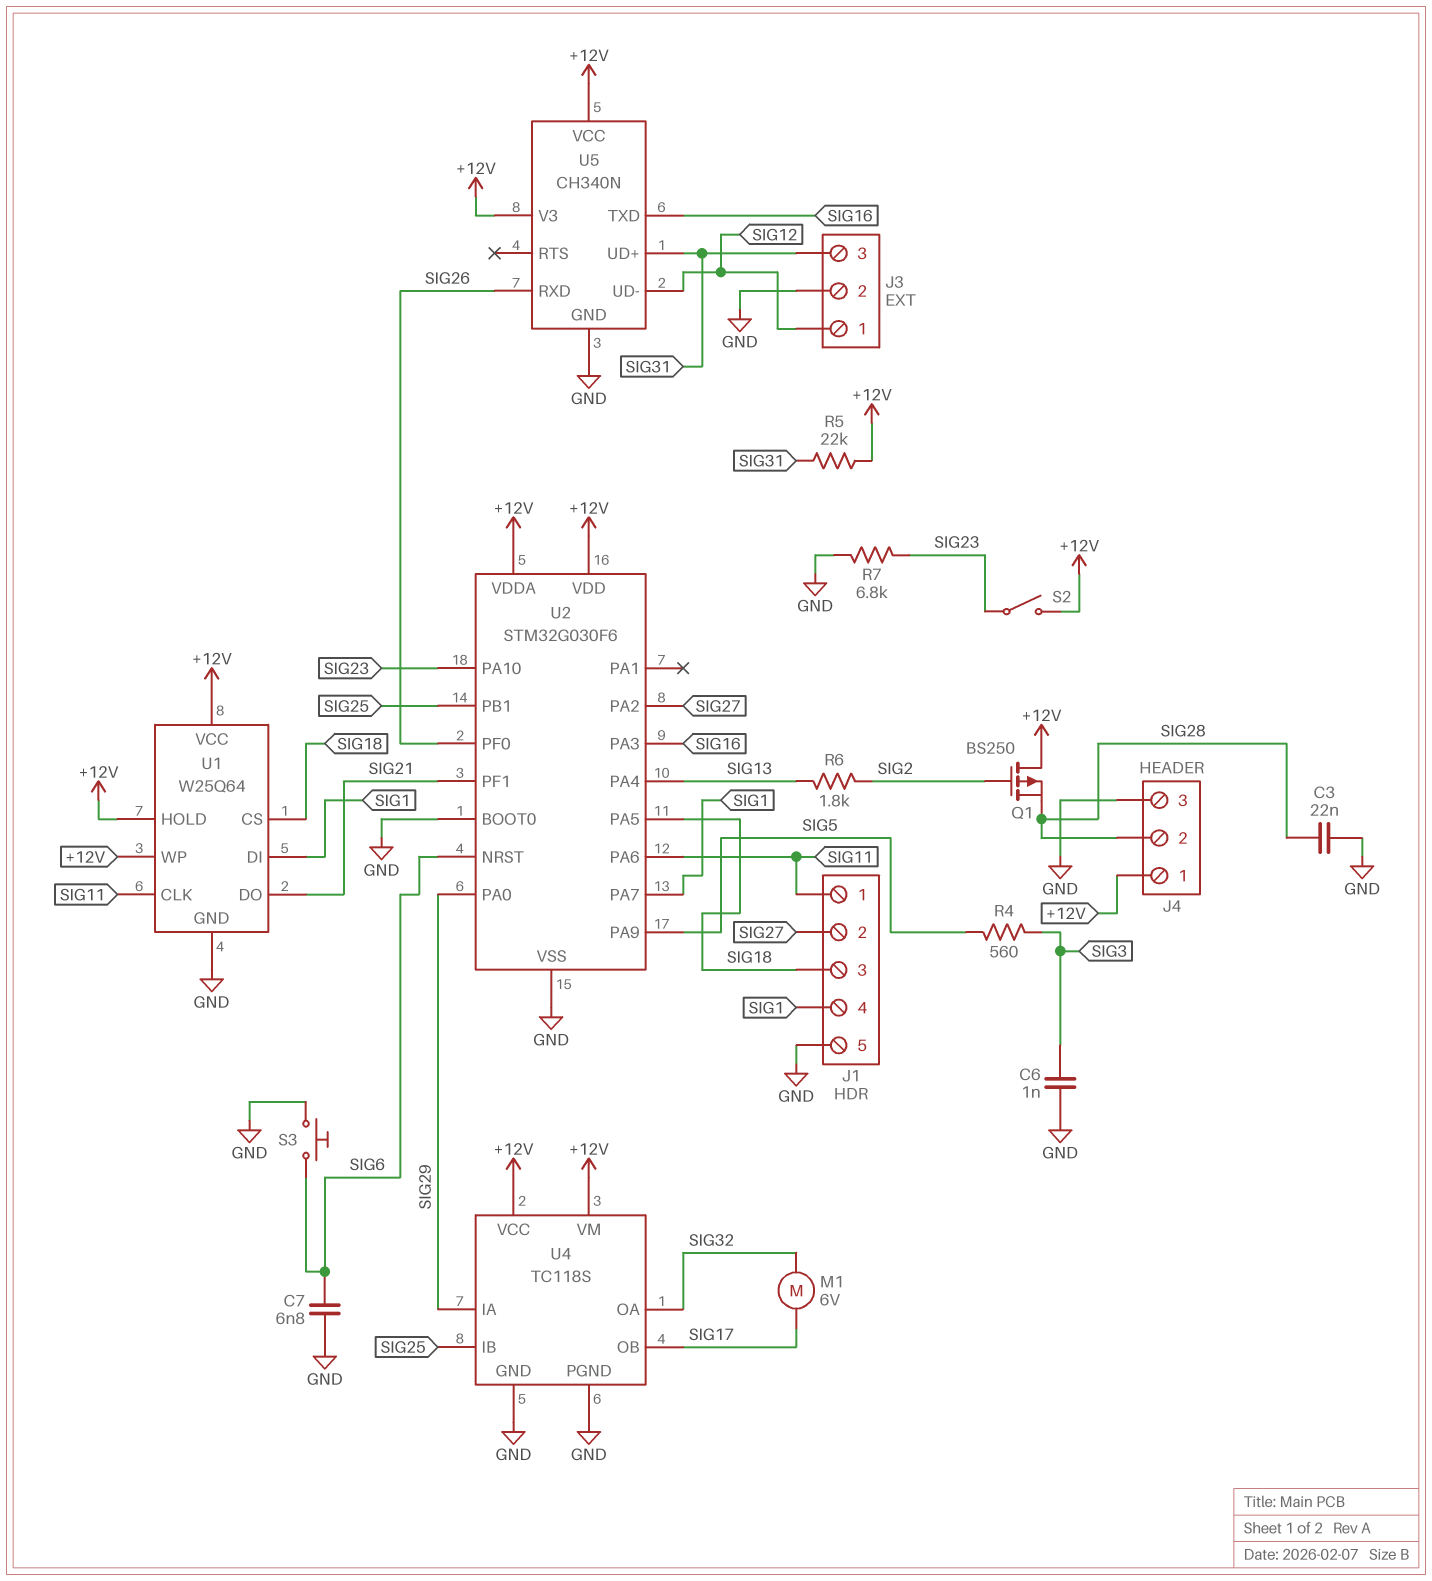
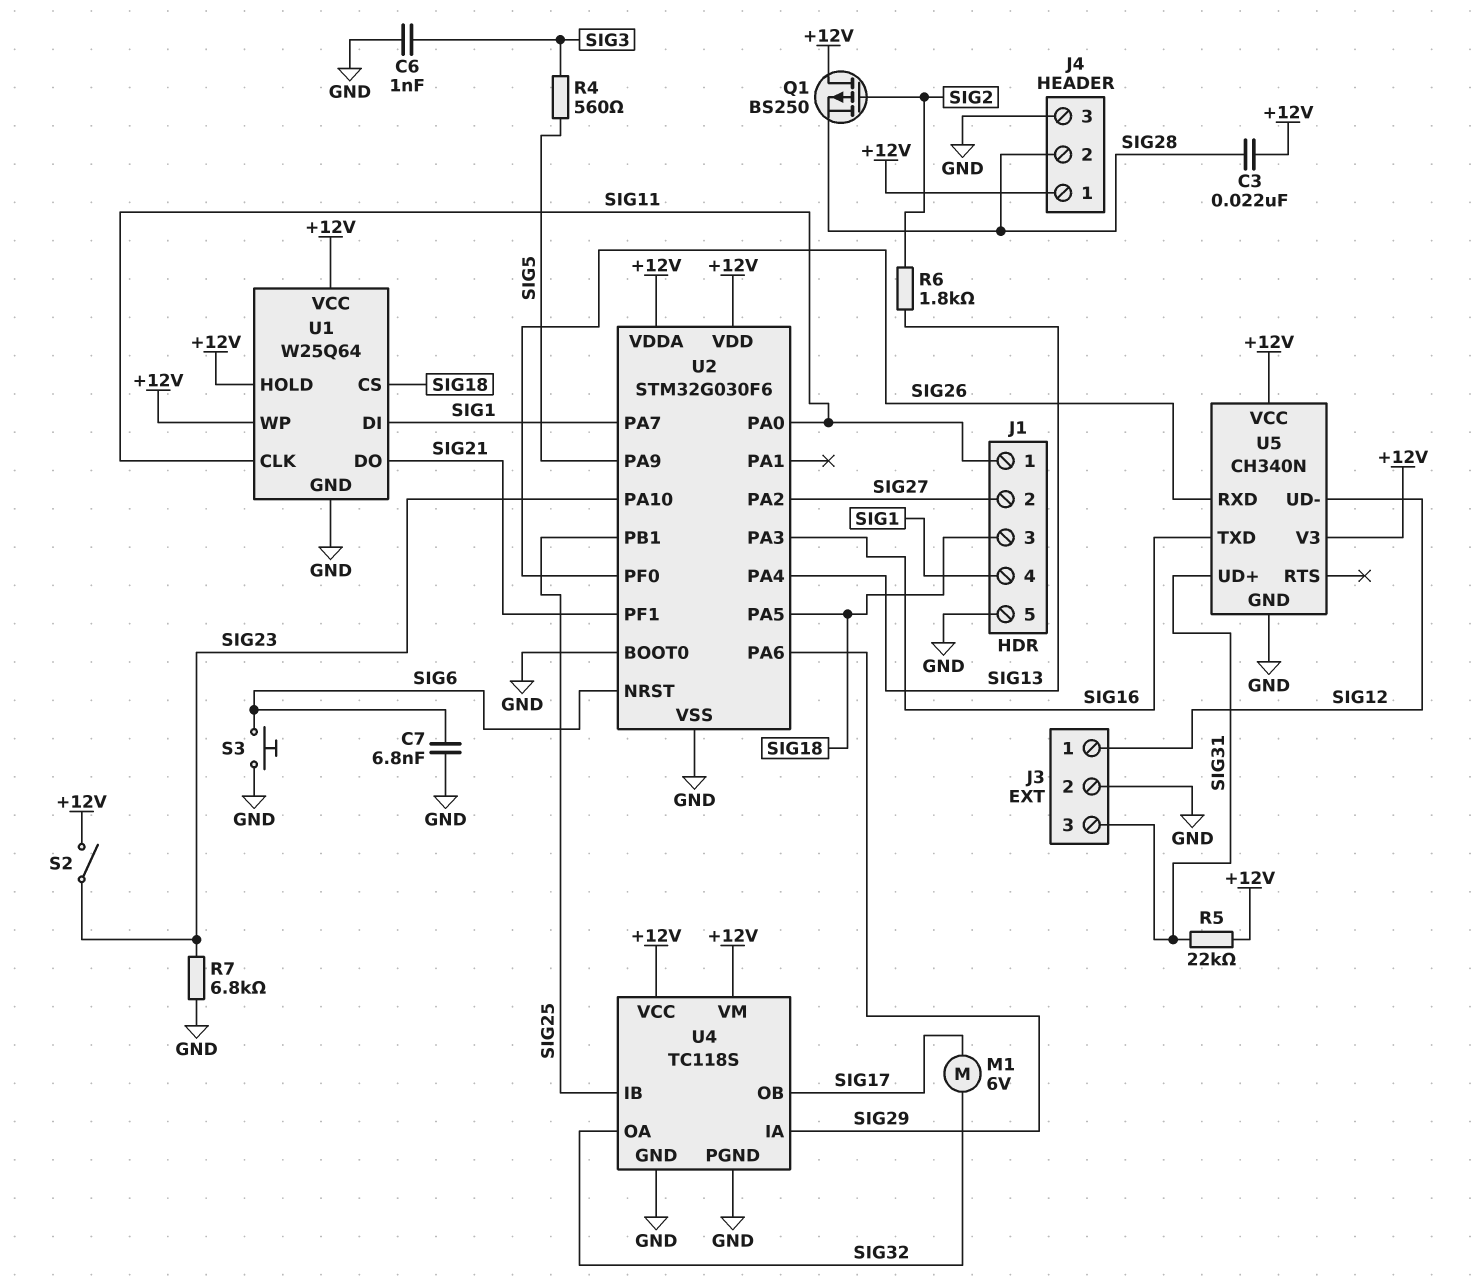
C3: 22nF (GND, SIG28) -> 22nF (+12V, SIG28)
U2 pin PA0: SIG29 -> SIG11
U2 pin PA6: SIG11 -> SIG29

